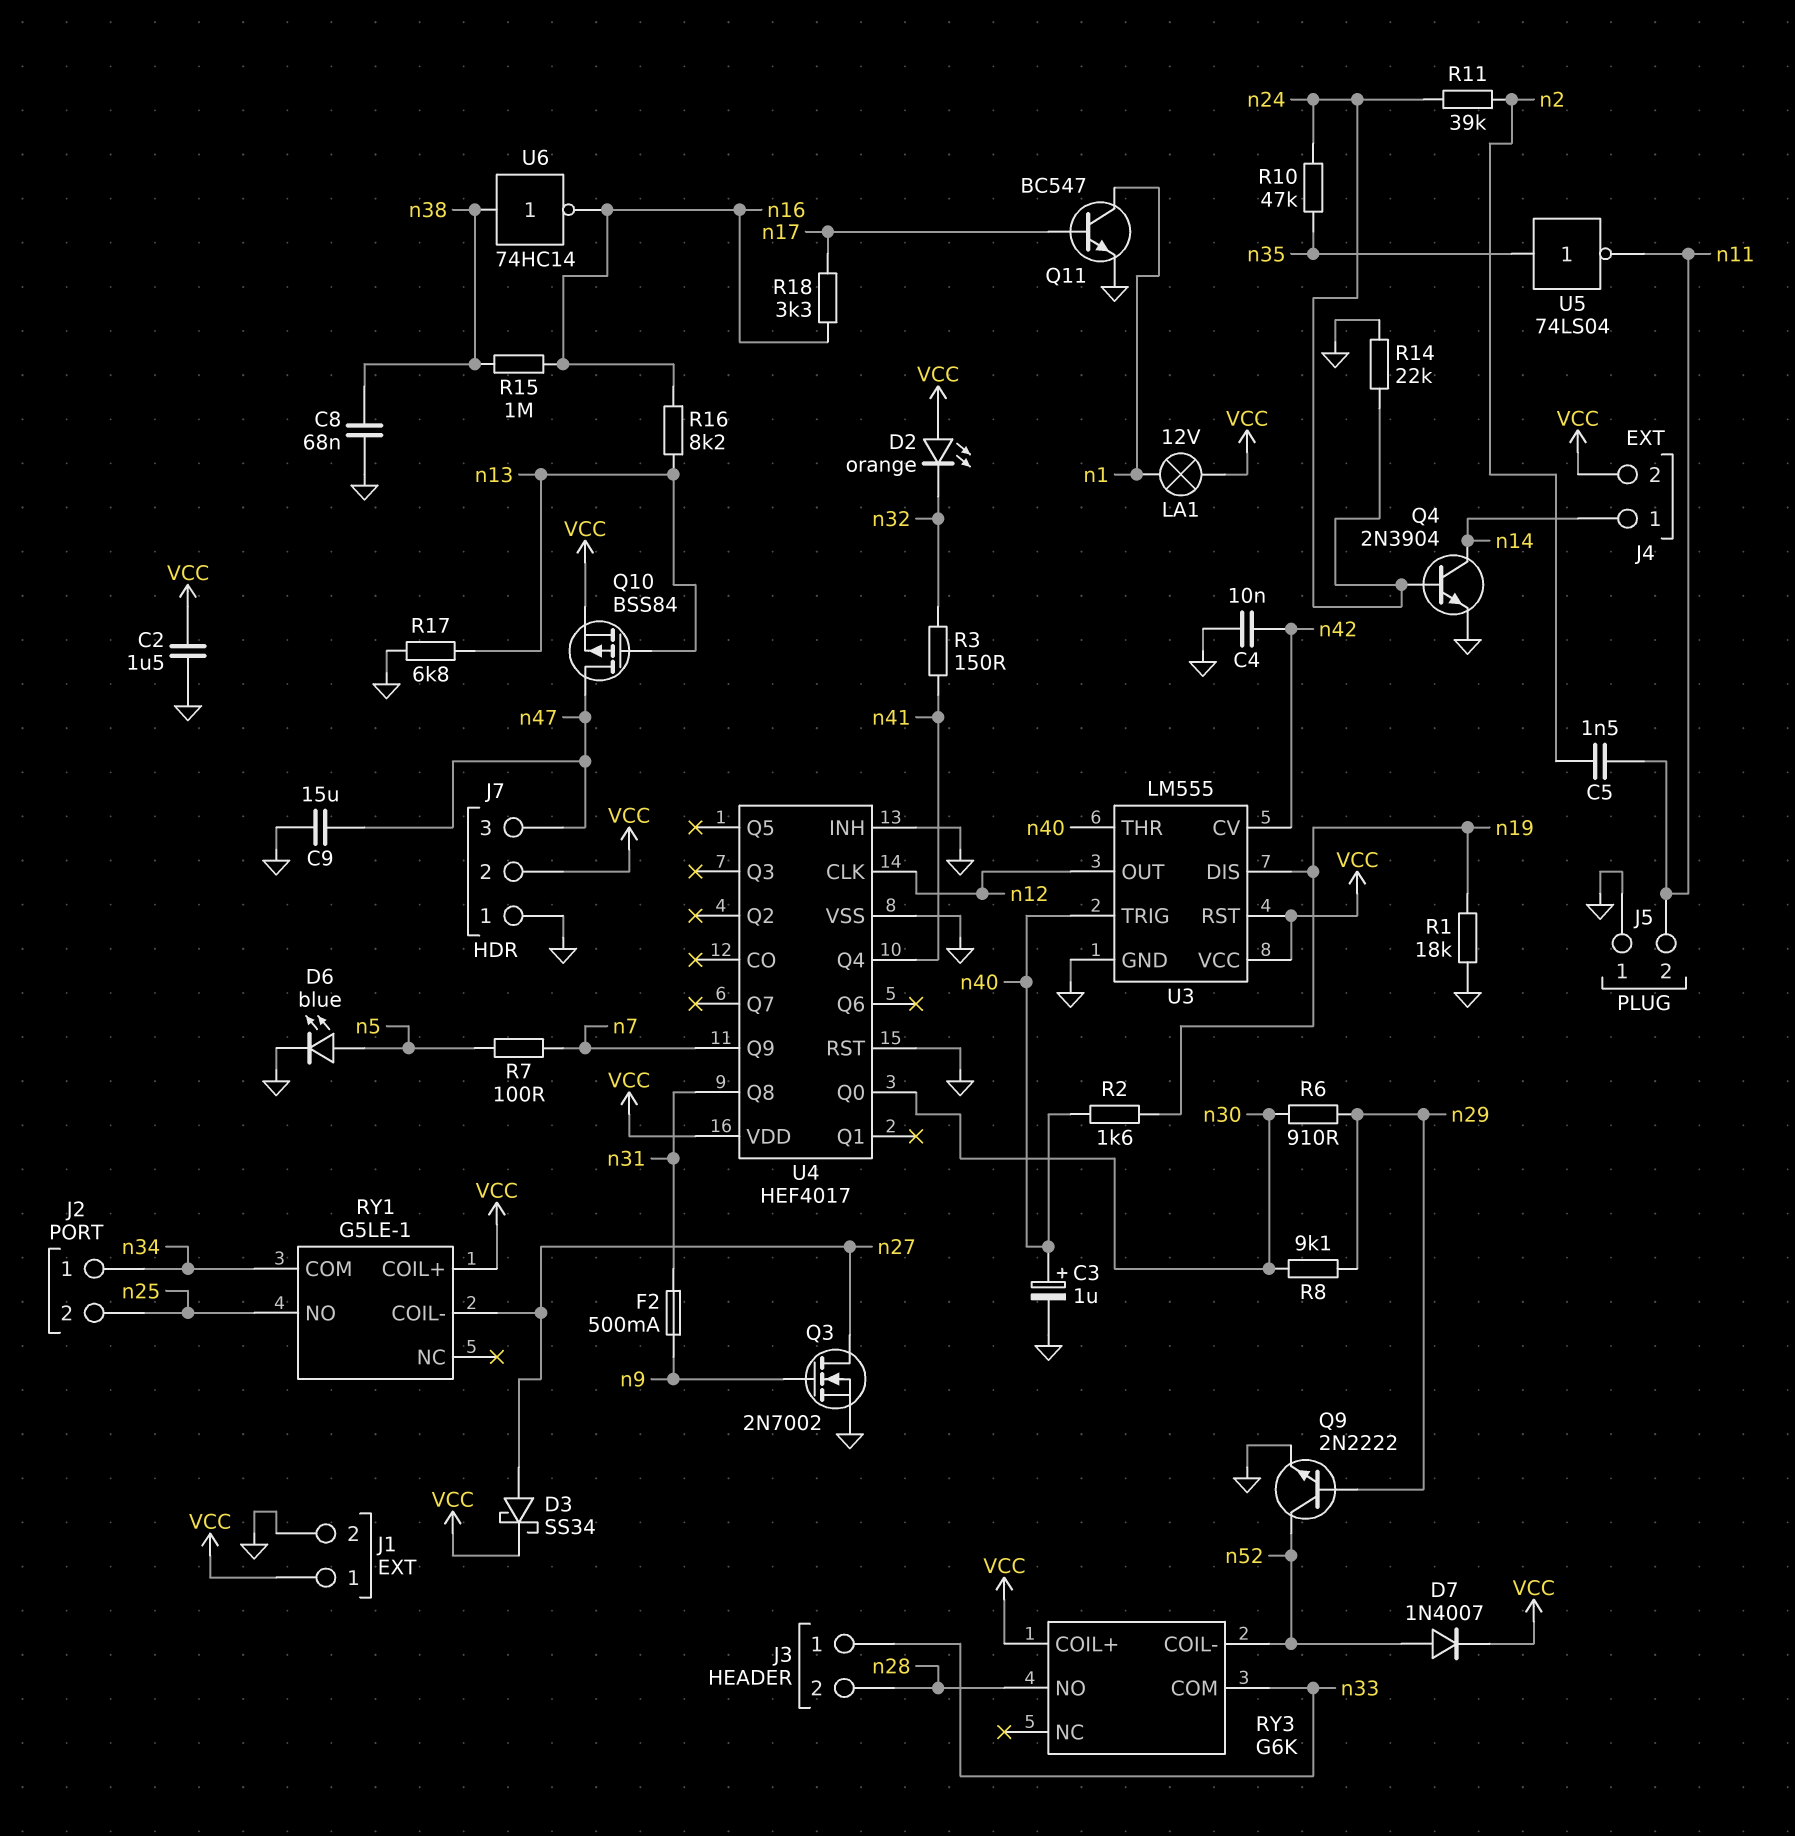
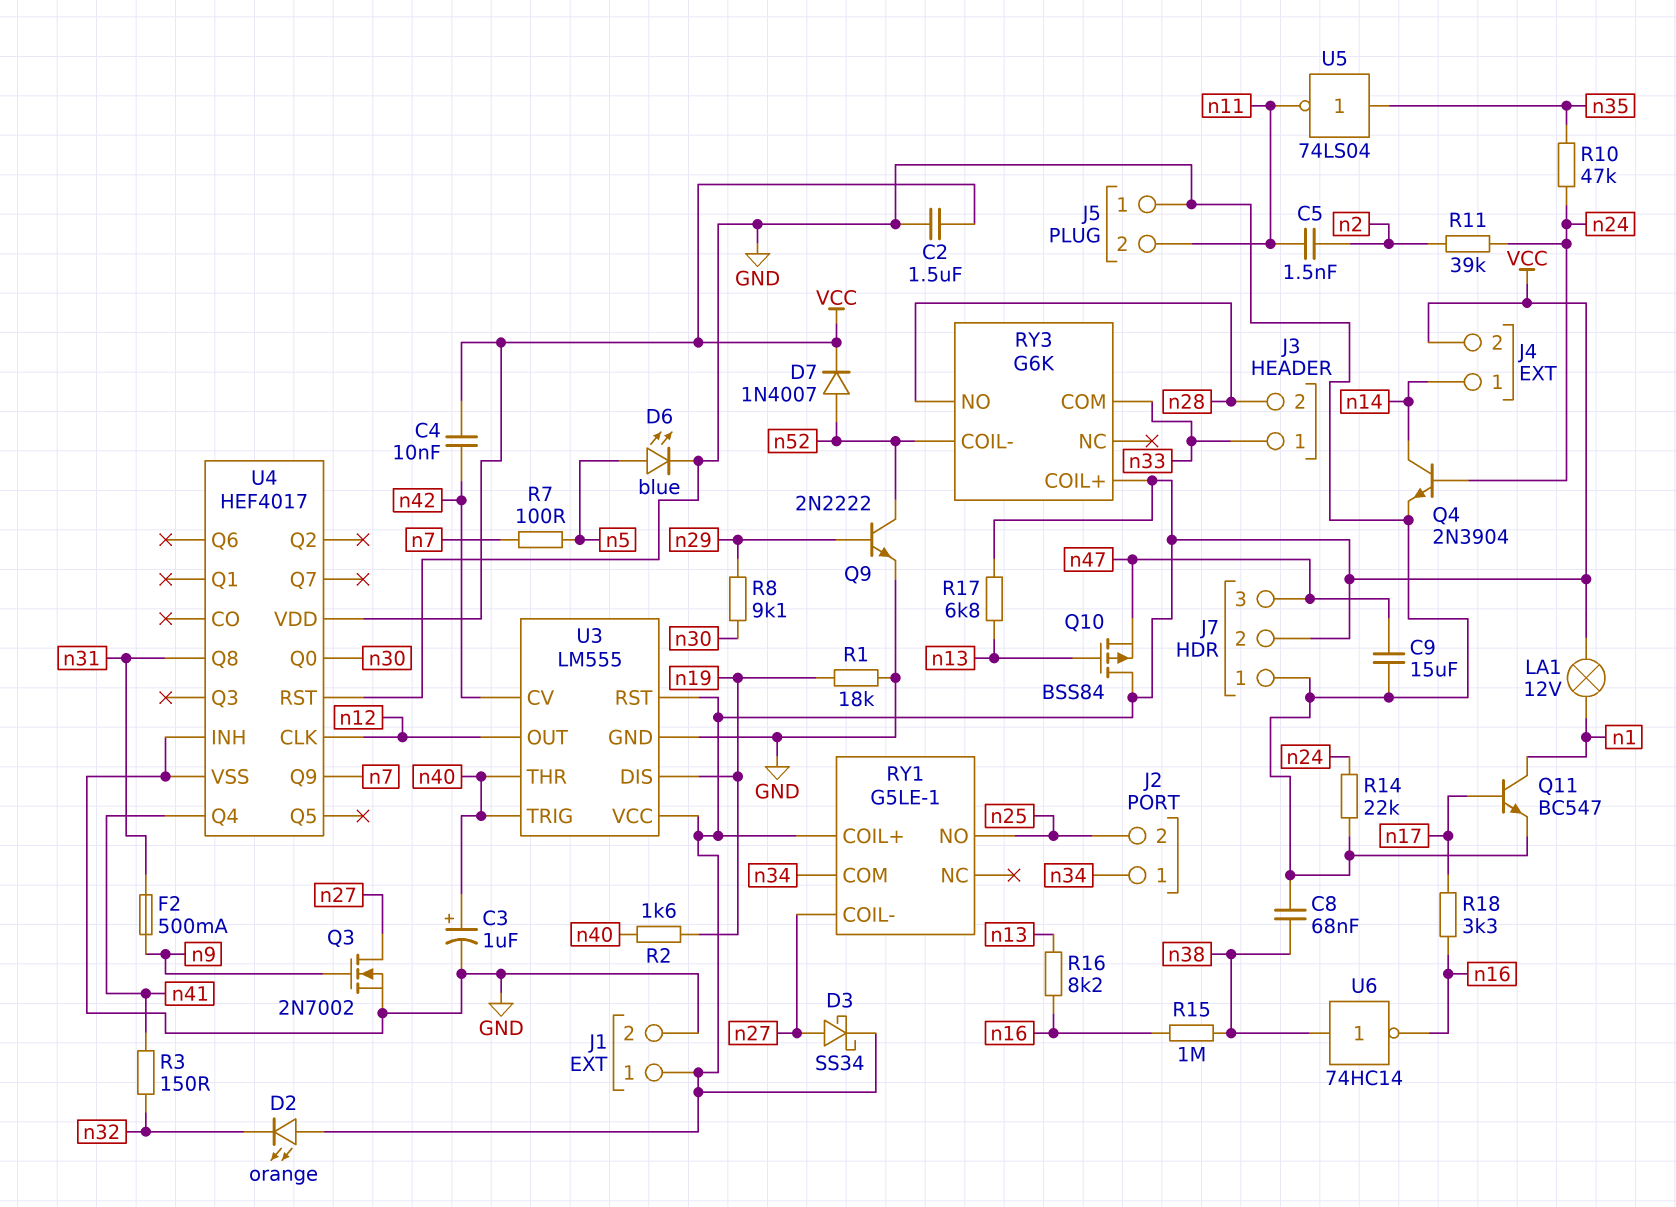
C4: 10nF (GND, n42) -> 10nF (VCC, n42)
Q10: PMOS BSS84 (G n13, D n47, S VCC) -> PMOS BSS84 (G n13, D VCC, S n47)
R6: 910 (n29, n30) -> none
R17: 6.8k (GND, n13) -> 6.8k (VCC, n13)

